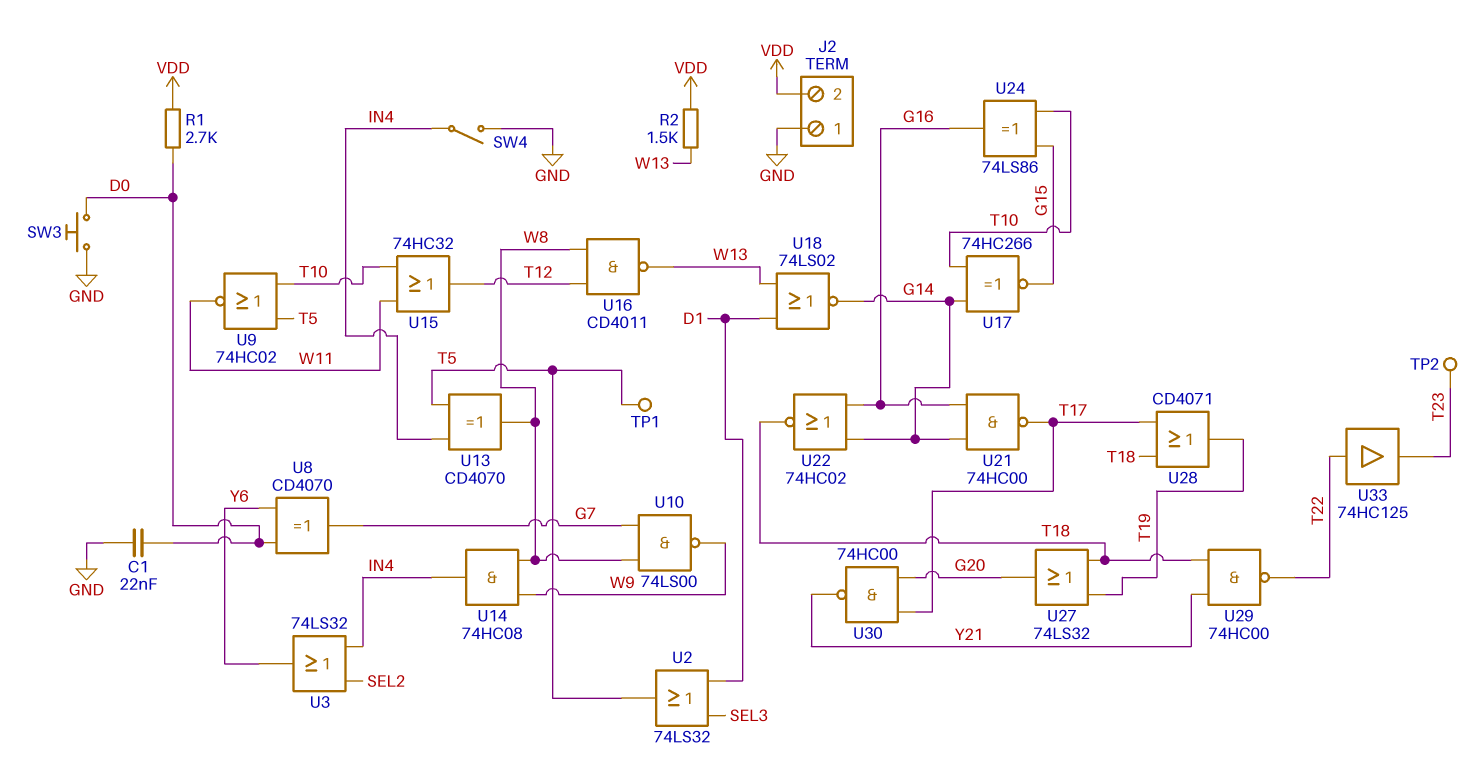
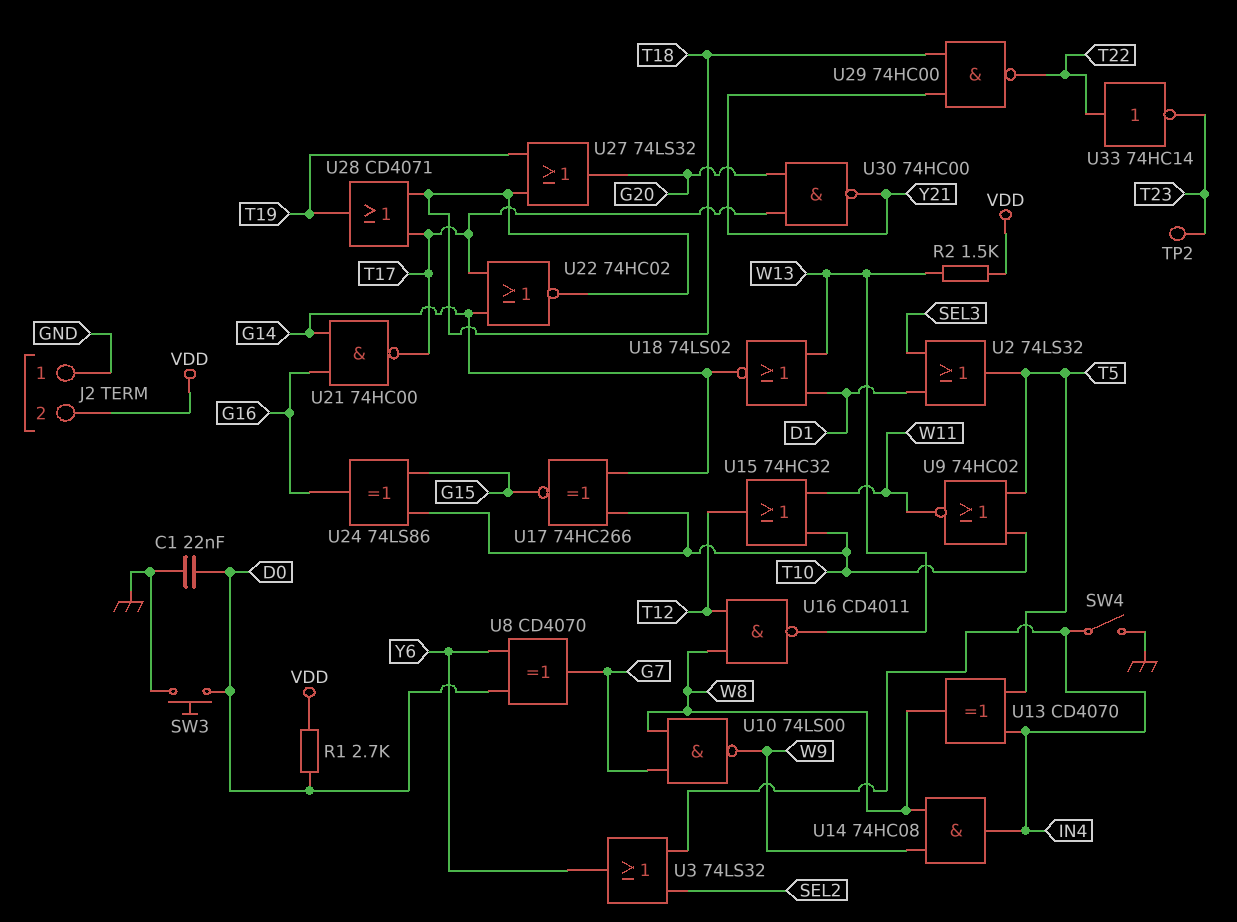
TP1: test point (T5) -> none
U22: NOR 74HC02 (in G14, in G16, out T18) -> NOR 74HC02 (in G14, in T17, out T18)
U33: buffer 74HC125 (in T22, out T23) -> NOT 74HC14 (in T22, out T23)

